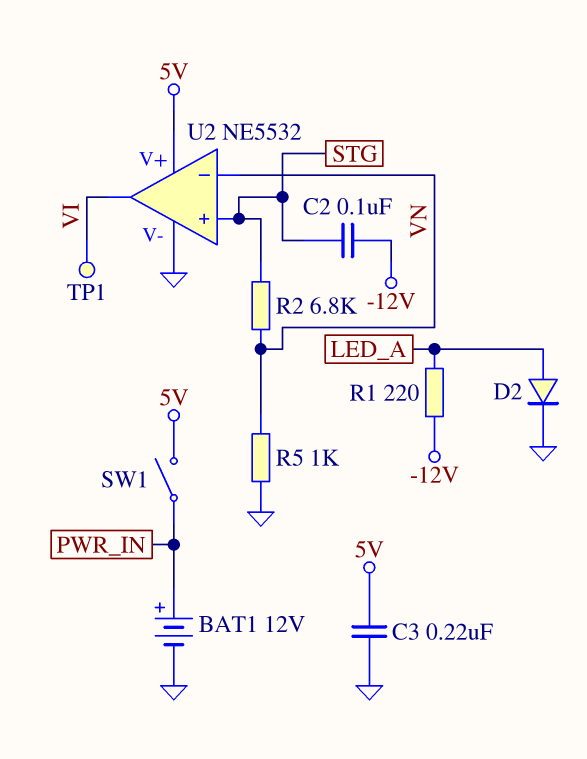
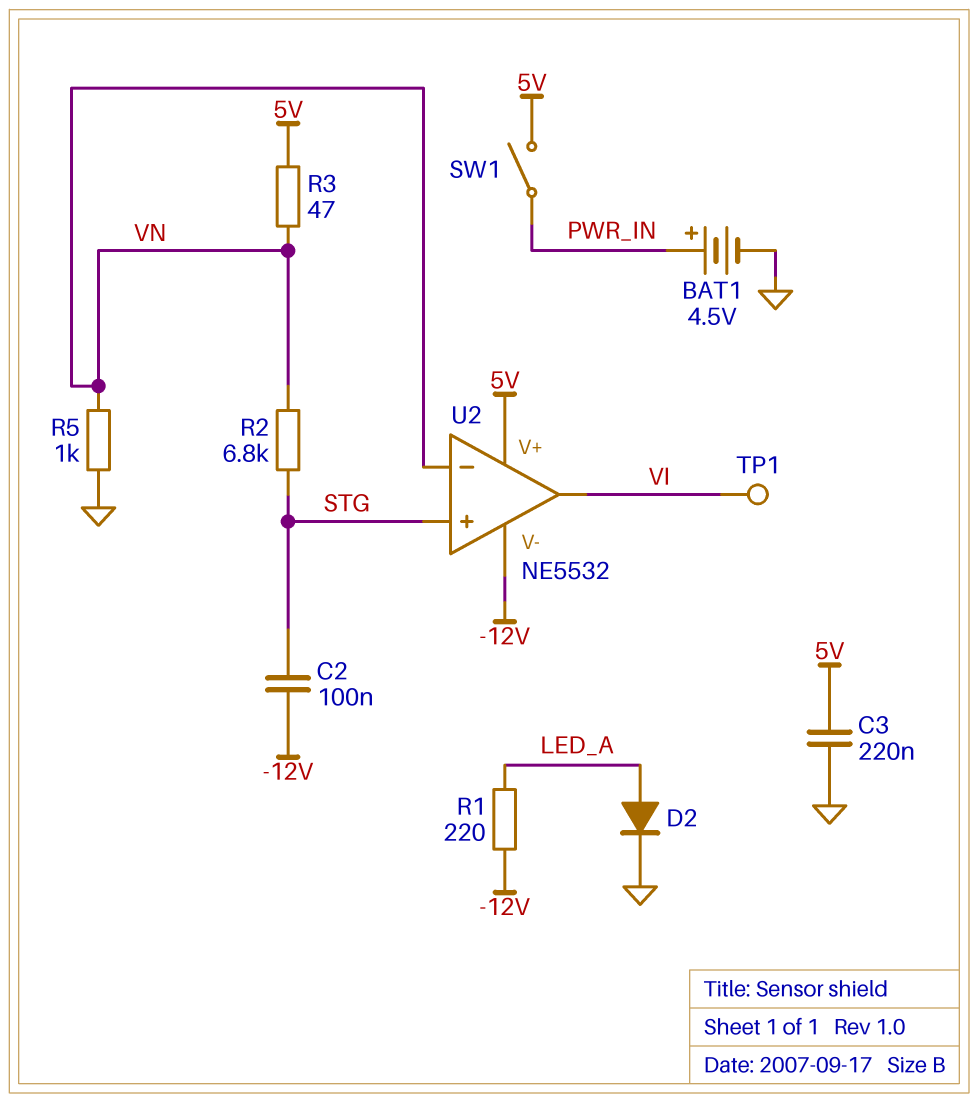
BAT1: 12V (plus PWR_IN, minus GND) -> 4.5V (plus PWR_IN, minus GND)
R3: none -> 47 (5V, VN)
U2 pin V-: GND -> -12V

